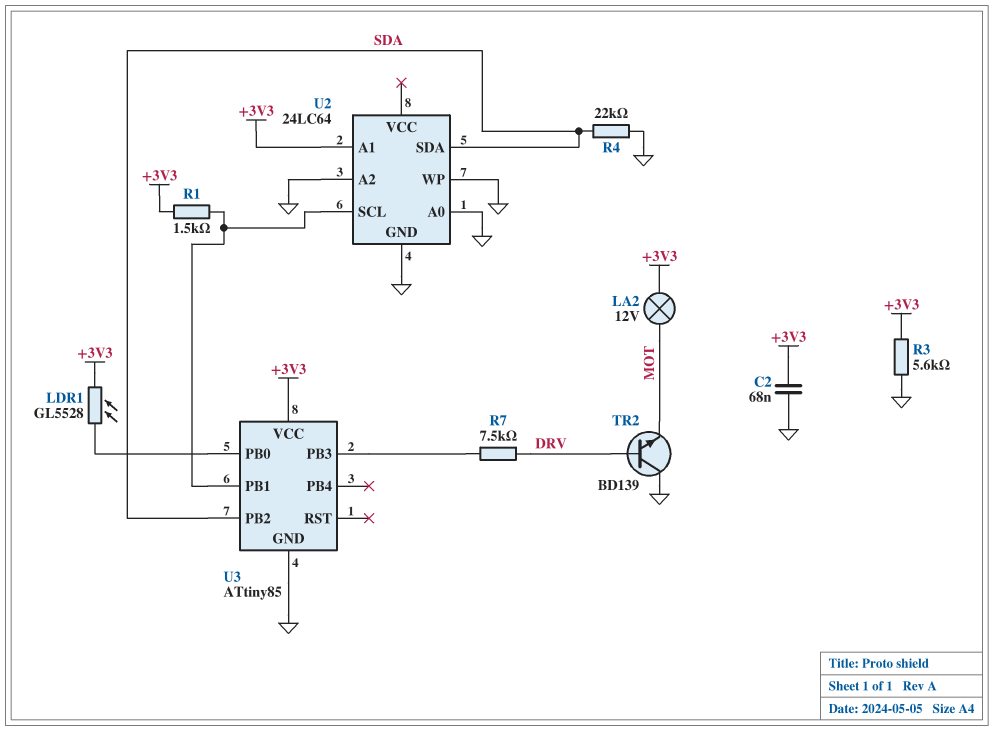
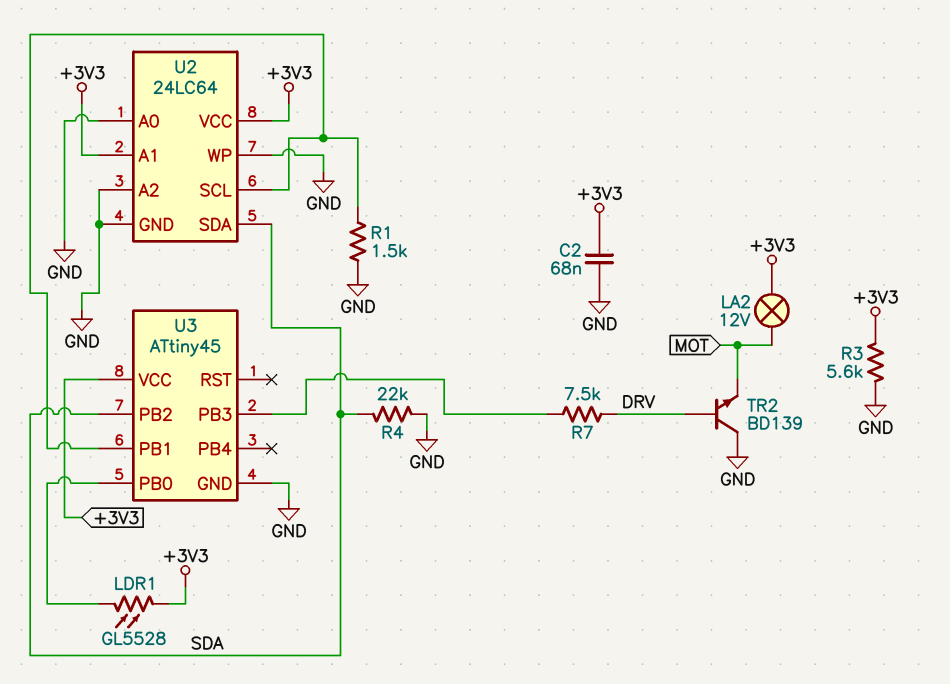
R1: 1.5k (+3V3, U2/SCL) -> 1.5k (GND, U2/SCL)
U2 pin VCC: none -> +3V3
U3: ATtiny85 -> ATtiny45

